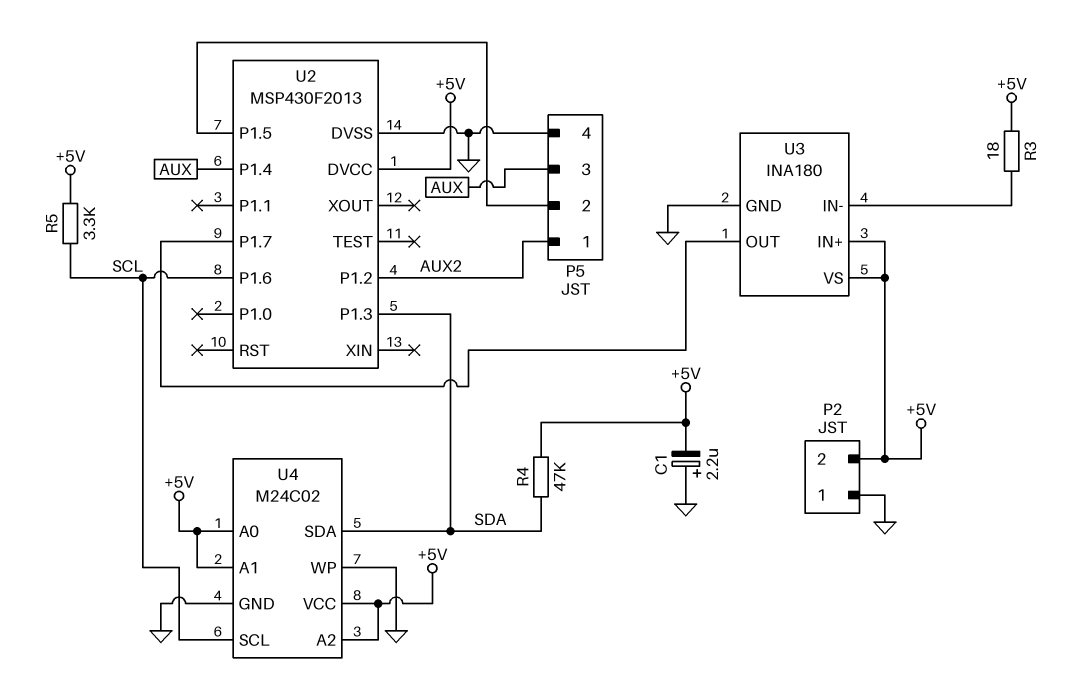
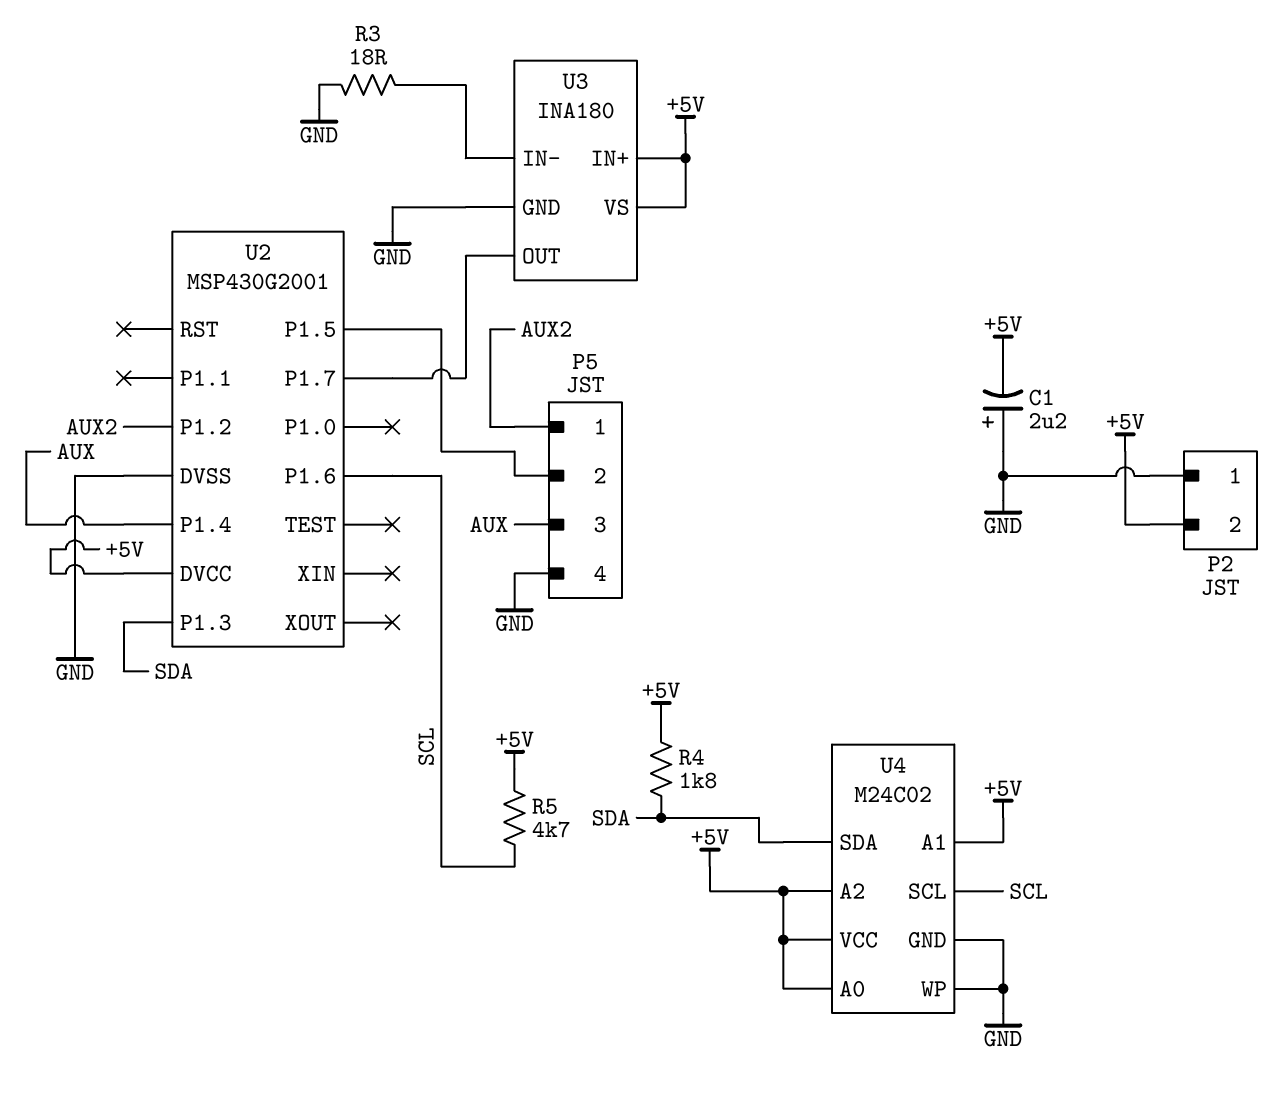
R3: 18 (+5V, U3/IN-) -> 18 (GND, U3/IN-)
R4: 47k (+5V, SDA) -> 1.8k (+5V, SDA)
R5: 3.3k (+5V, SCL) -> 4.7k (+5V, SCL)
U2: MSP430F2013 -> MSP430G2001

